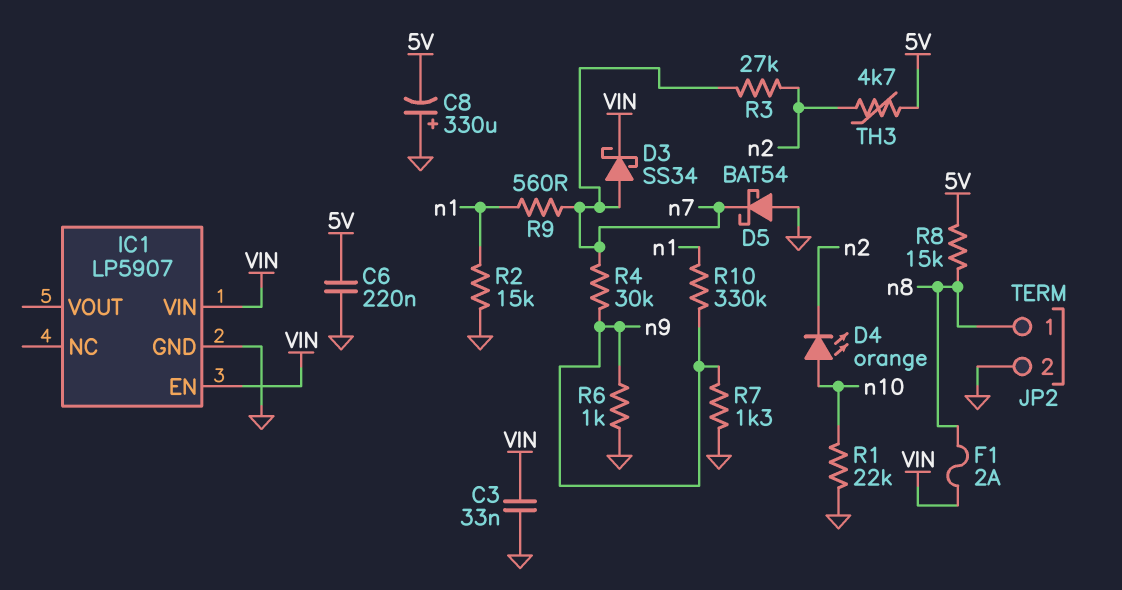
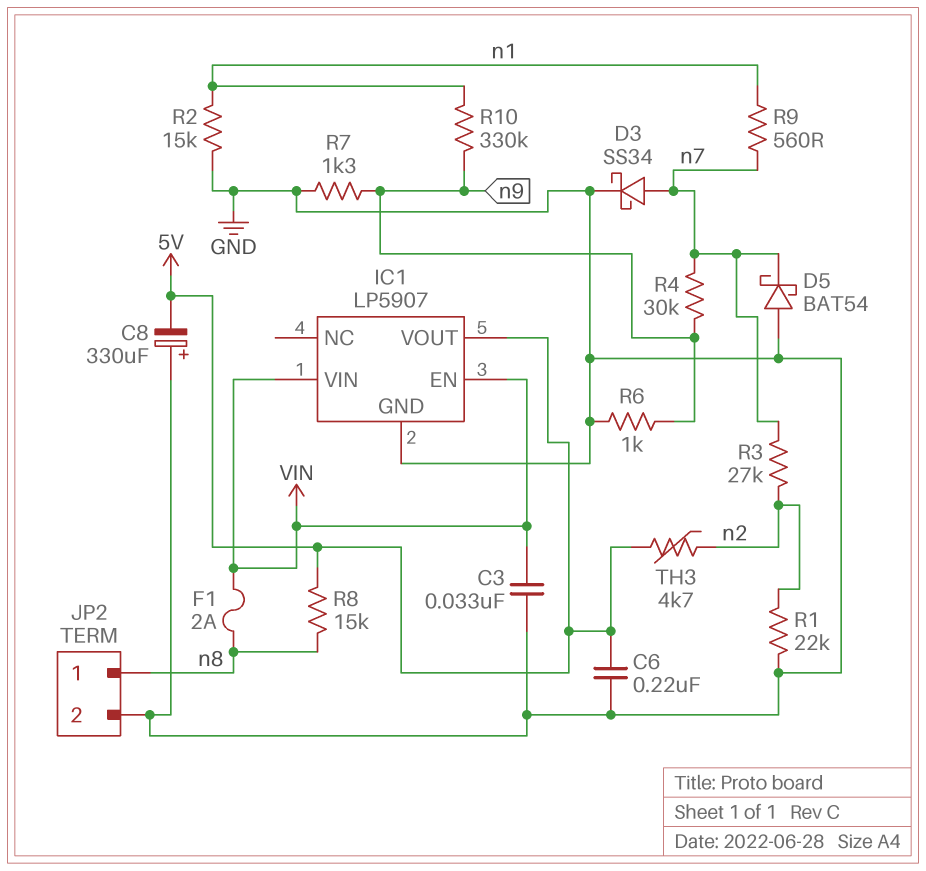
D3: schottky SS34 (A n7, K VIN) -> schottky SS34 (A n7, K GND)
D4: LED orange (A n10, K n2) -> none
IC1 pin VOUT: none -> 5V
R1: 22k (GND, n10) -> 22k (GND, n2)

